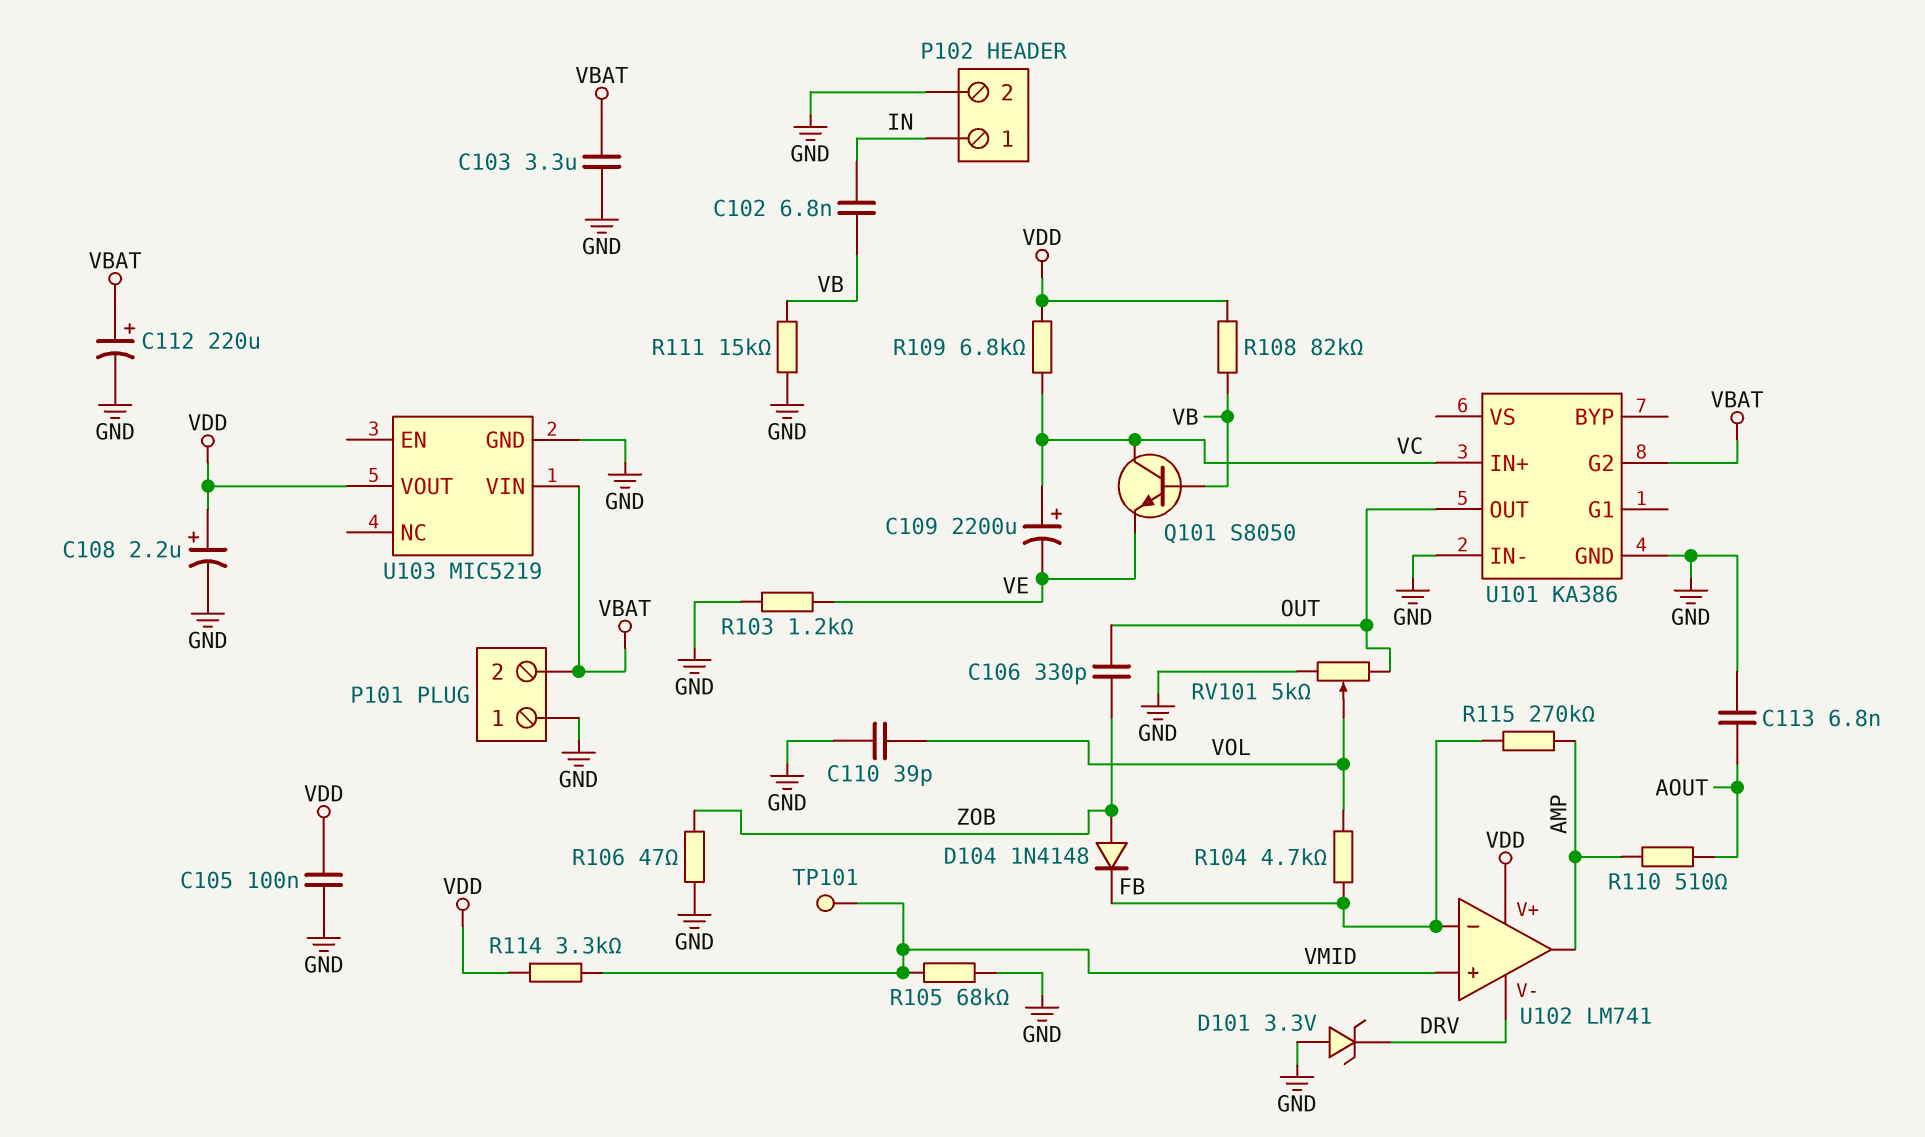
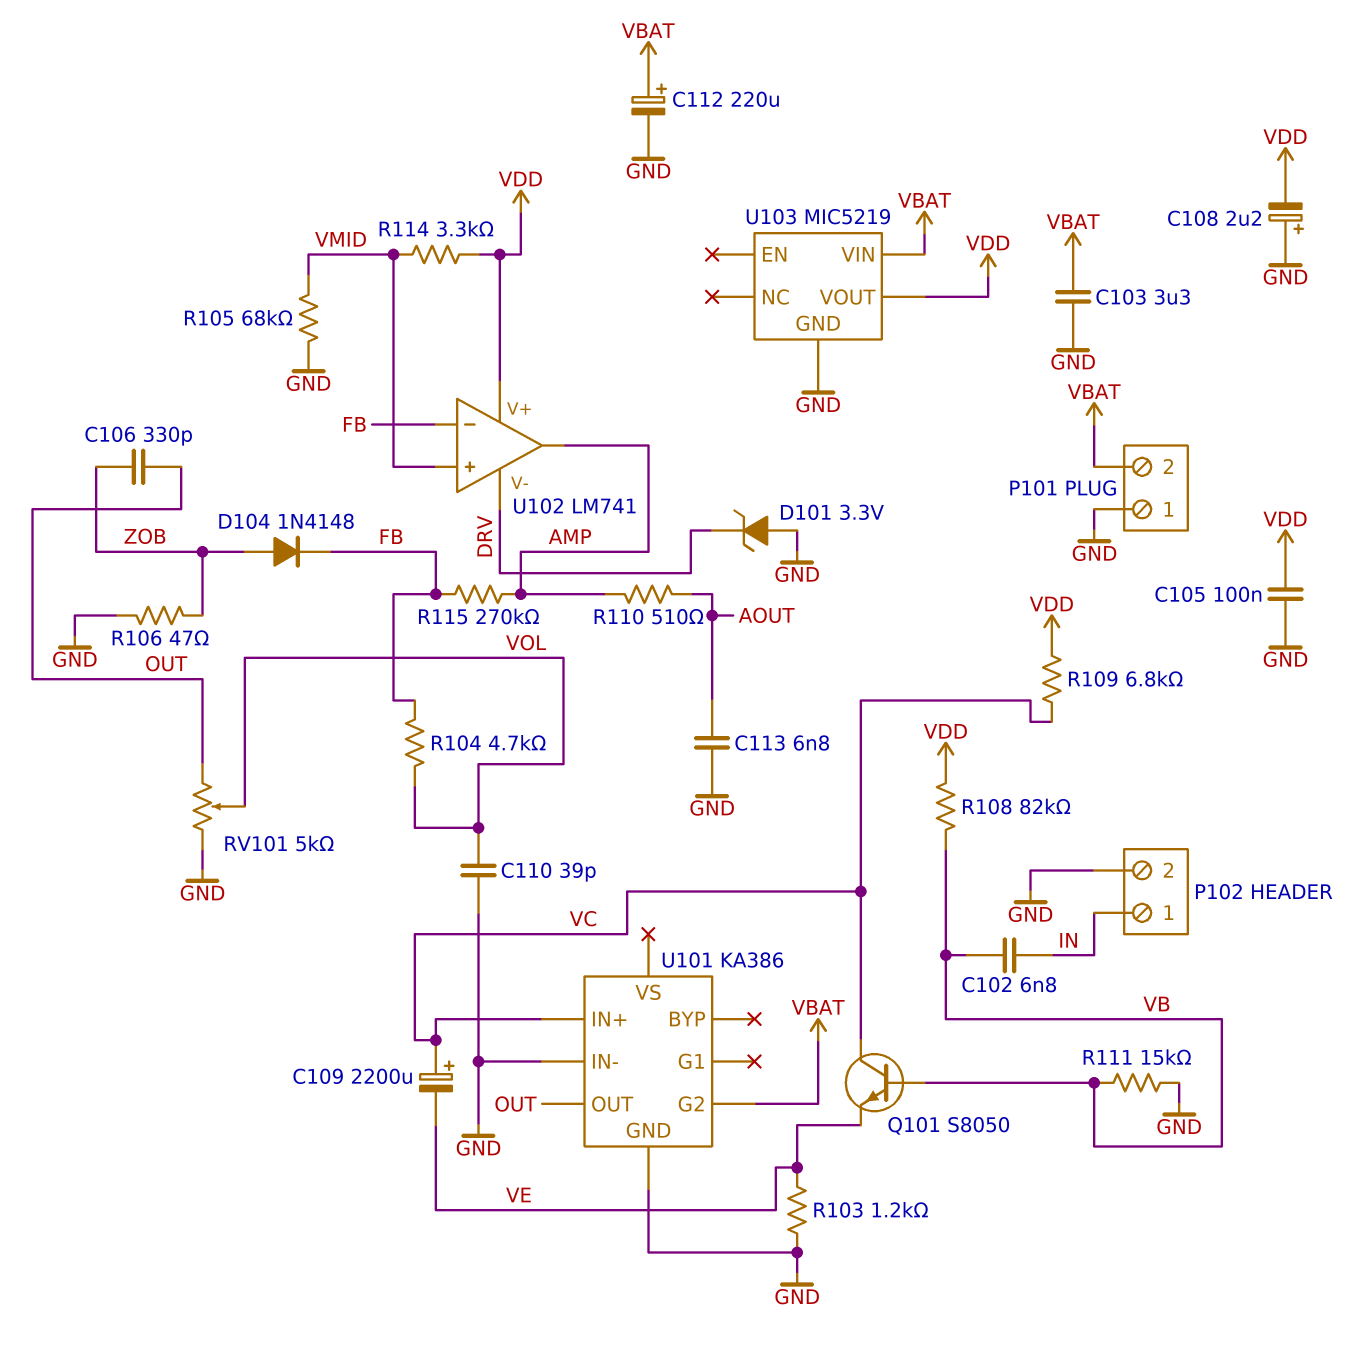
C108: 2.2uF (plus VDD, minus GND) -> 2.2uF (plus GND, minus VDD)
TP101: test point (VMID) -> none

